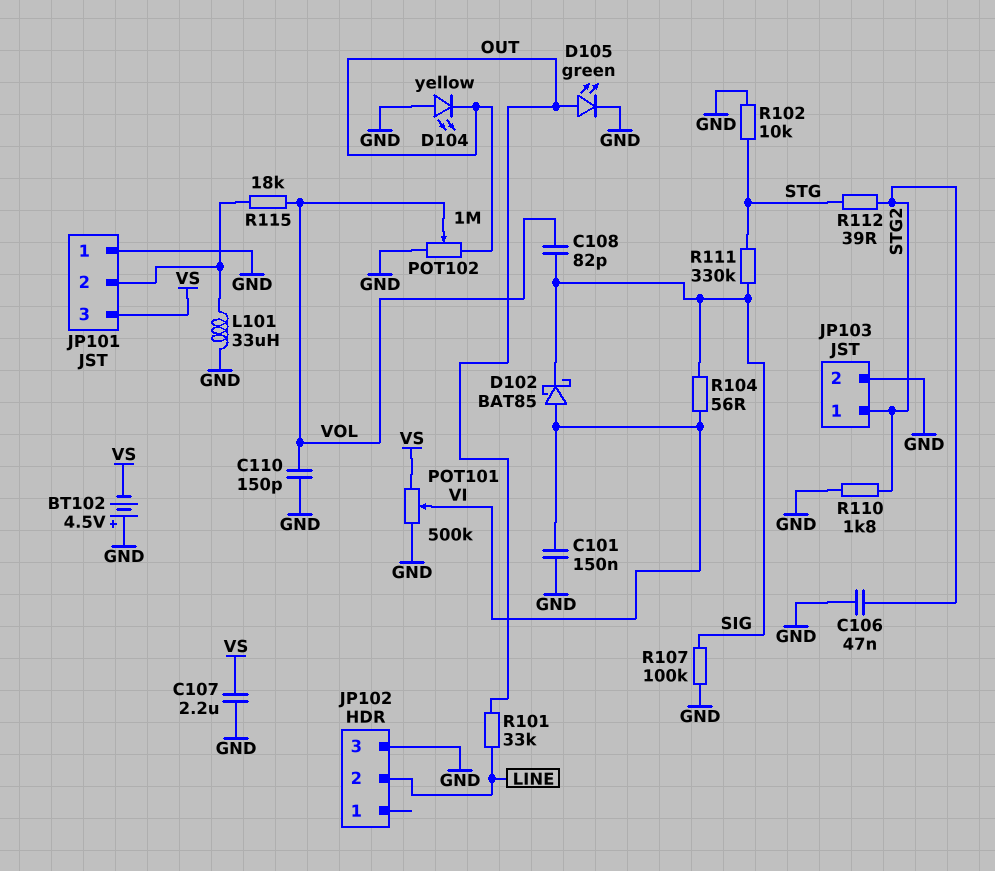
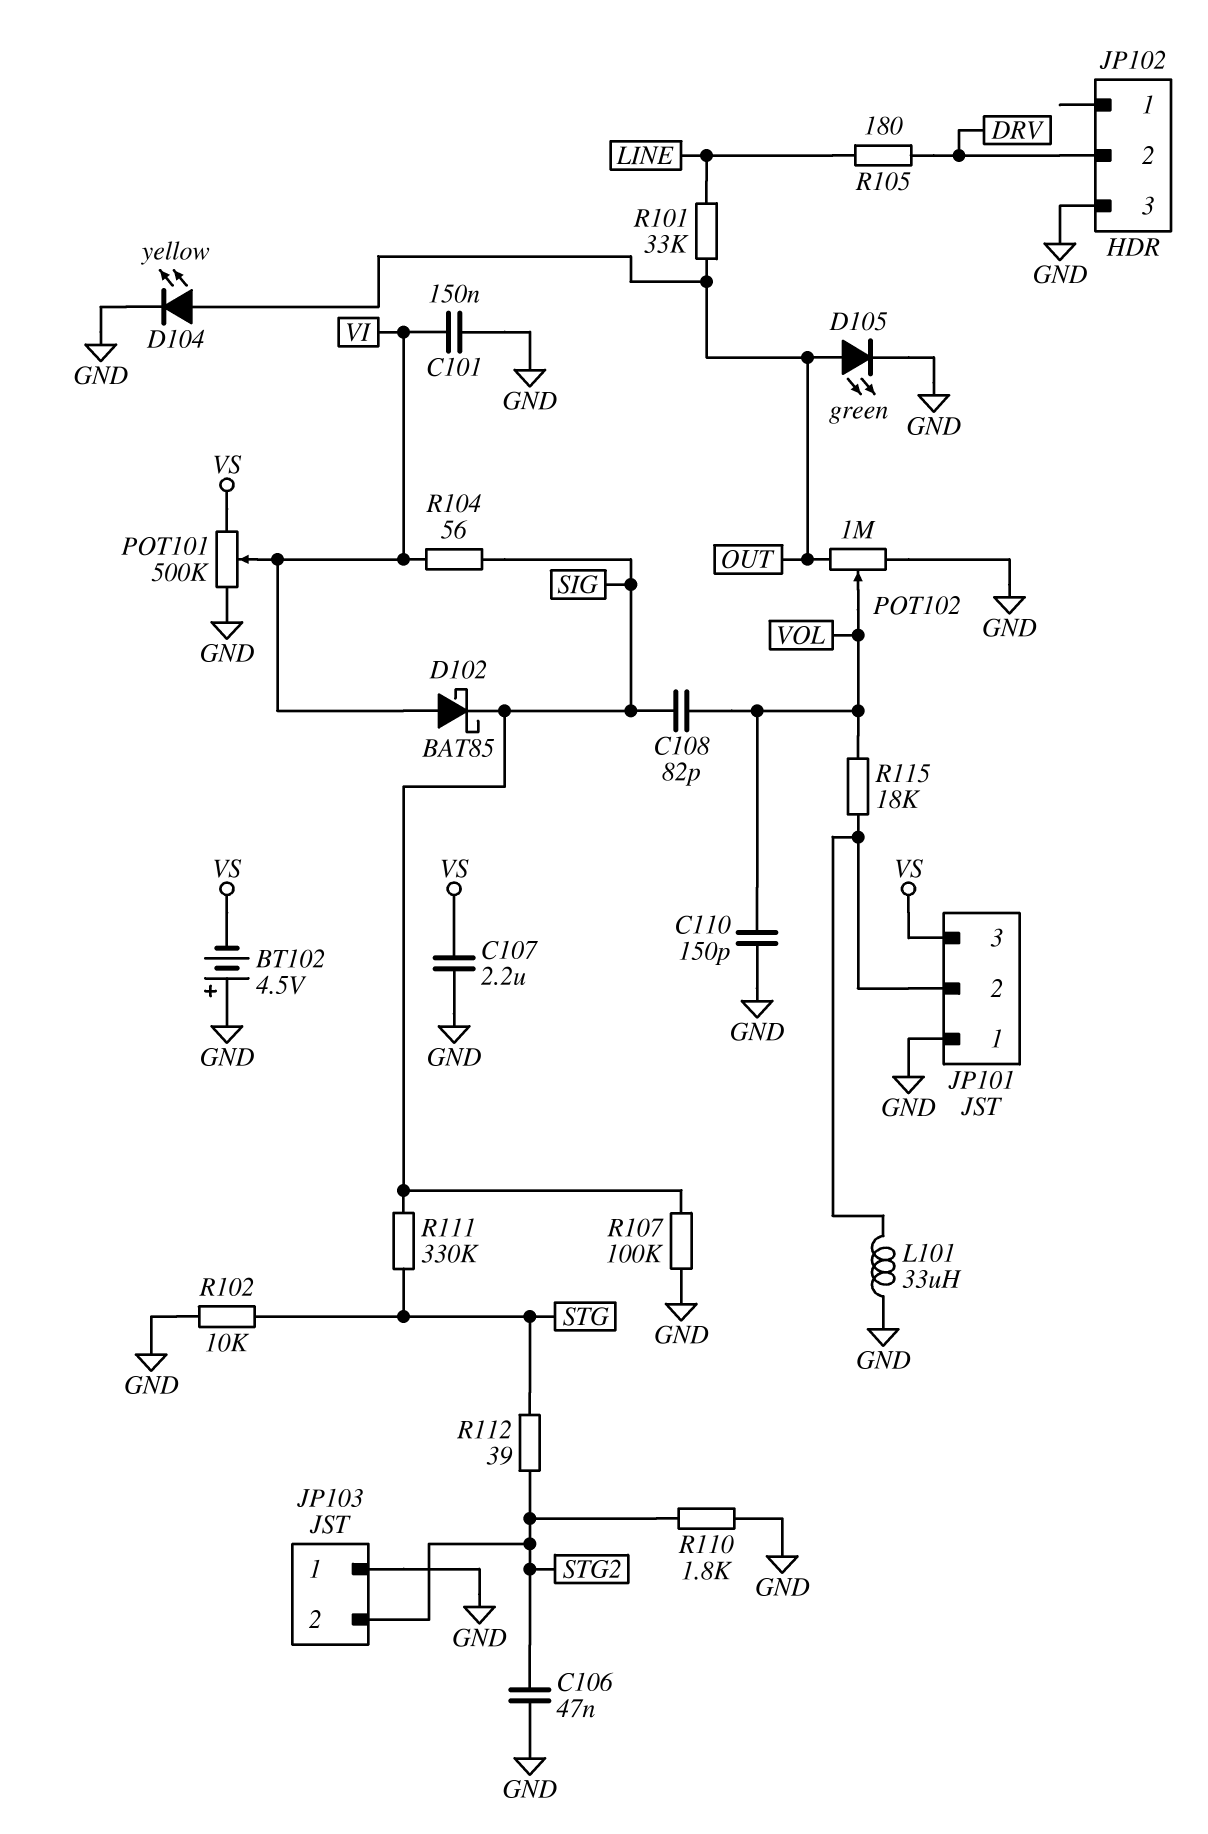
D104: LED yellow (A GND, K OUT) -> LED yellow (A OUT, K GND)
JP102 pin 2: LINE -> DRV
JP103 pin 1: STG2 -> GND
JP103 pin 2: GND -> STG2
R105: none -> 180 (DRV, LINE)

